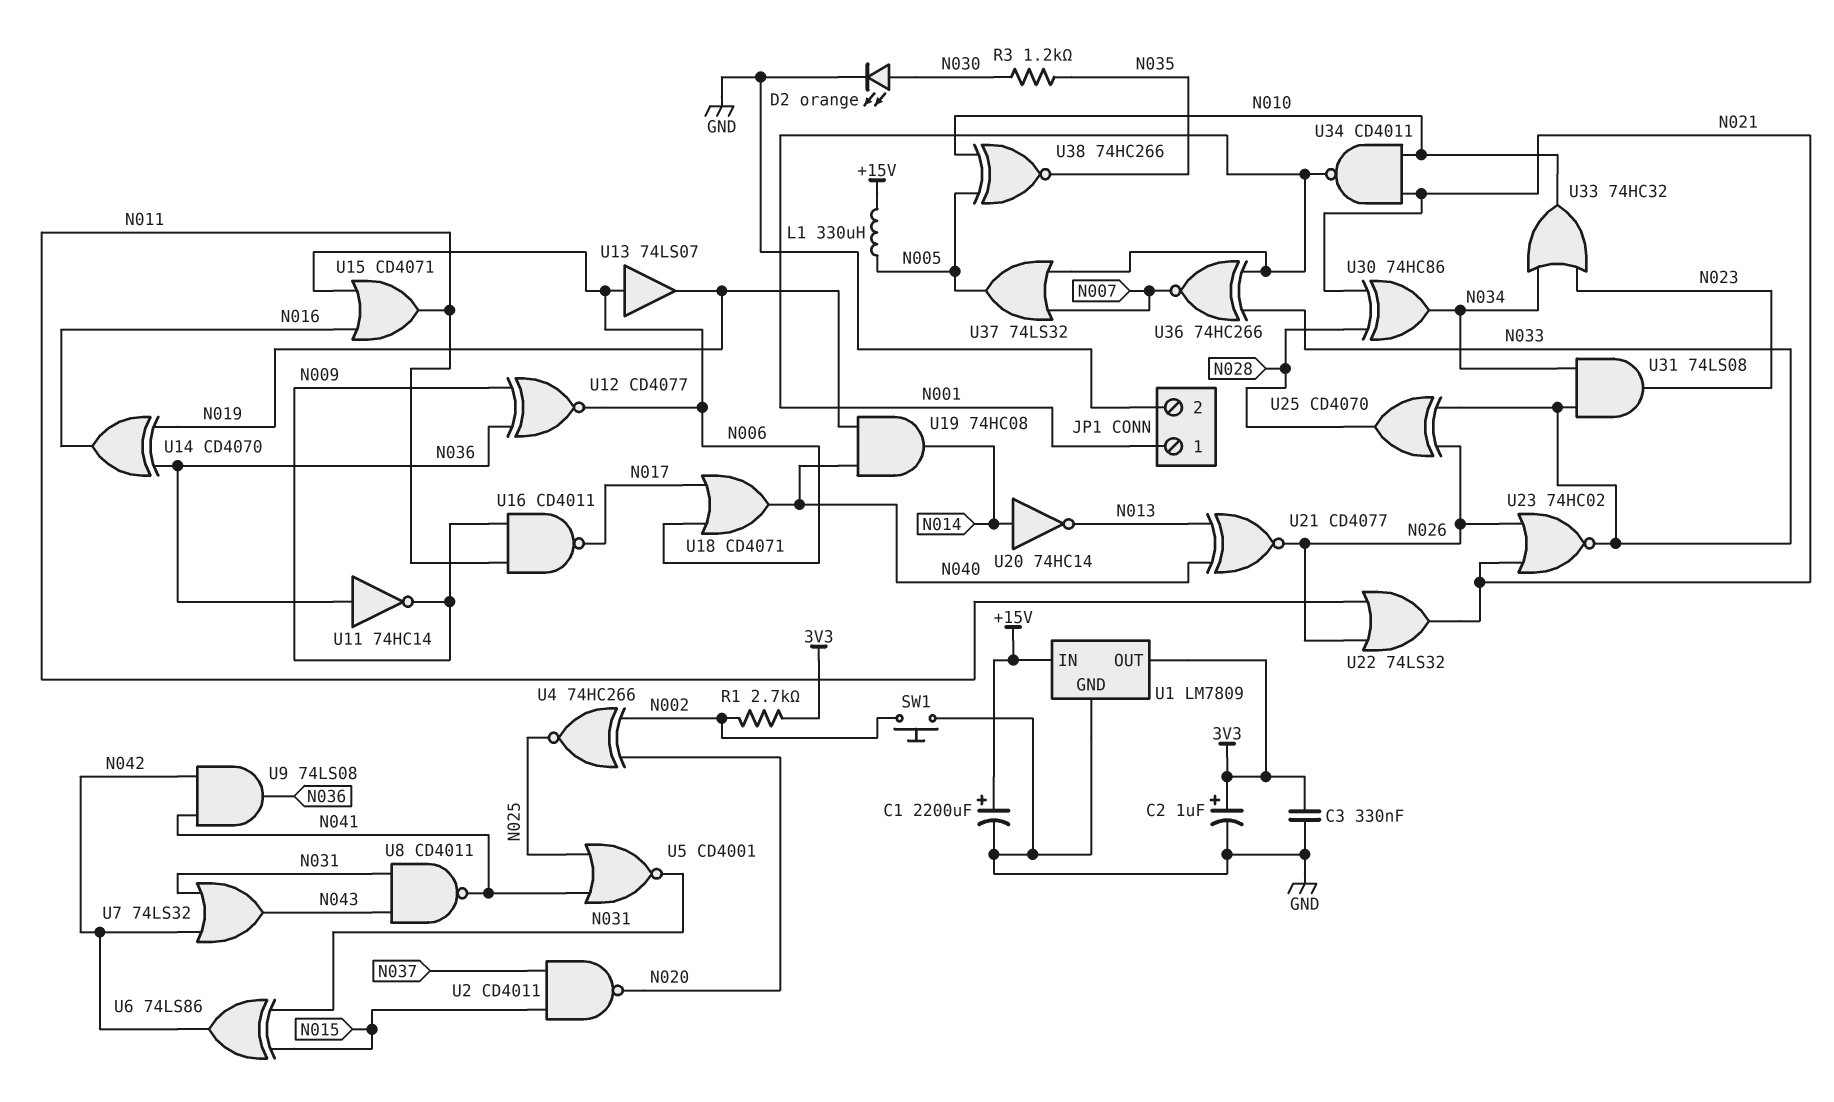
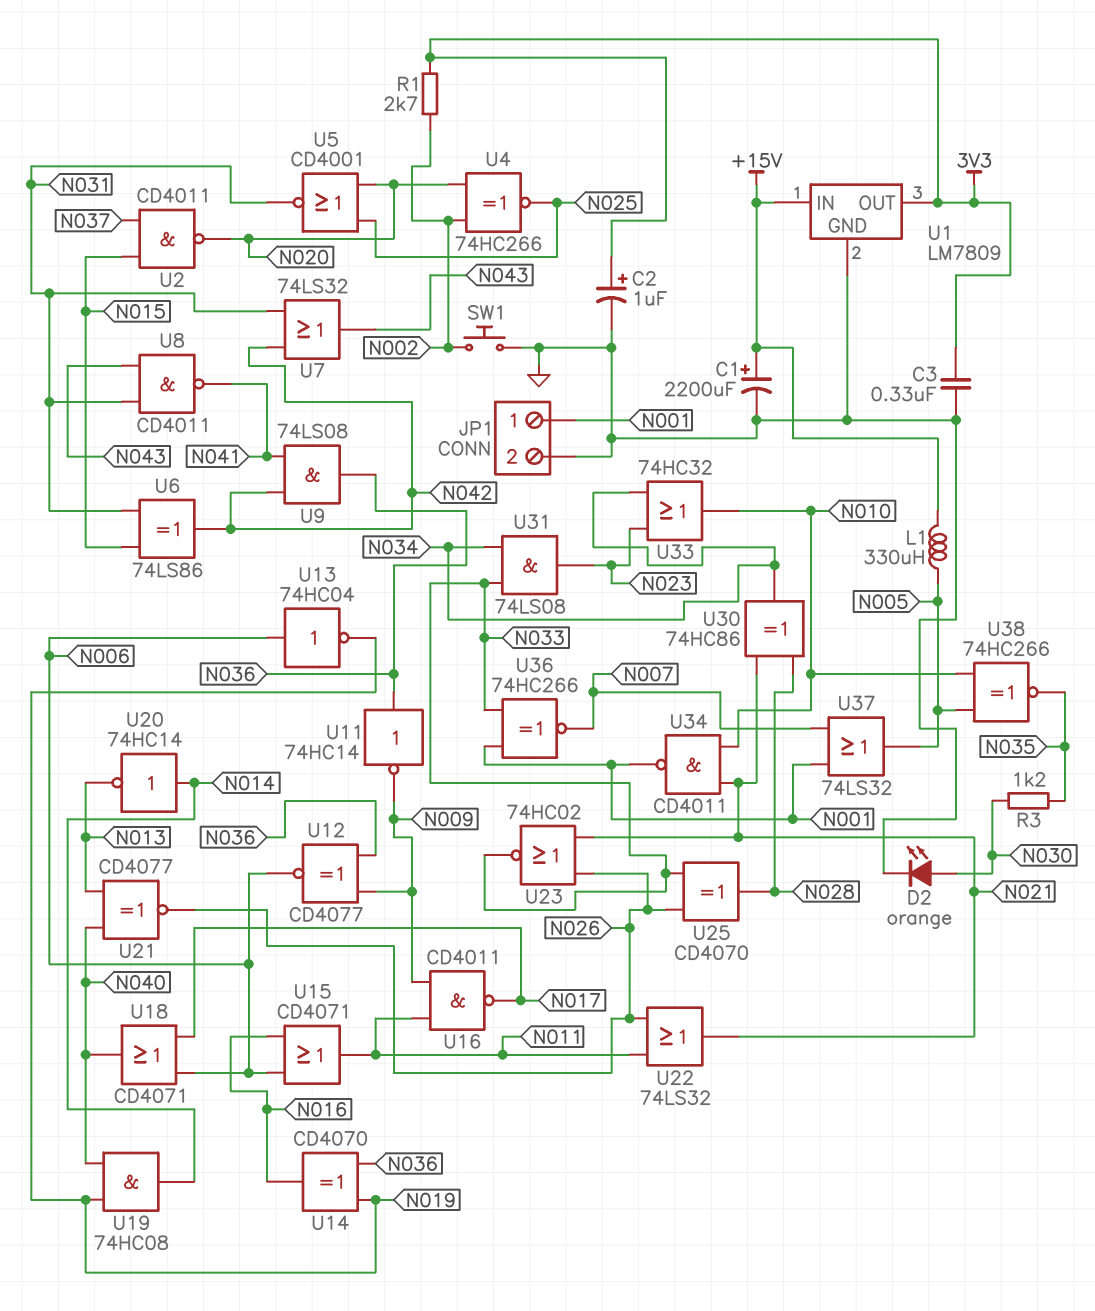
U5: NOR CD4001 (in N025, in N041, out N031) -> NOR CD4001 (in N020, in N025, out N031)
U13: buffer 74LS07 (in N006, out N019) -> NOT 74HC04 (in N006, out N019)

